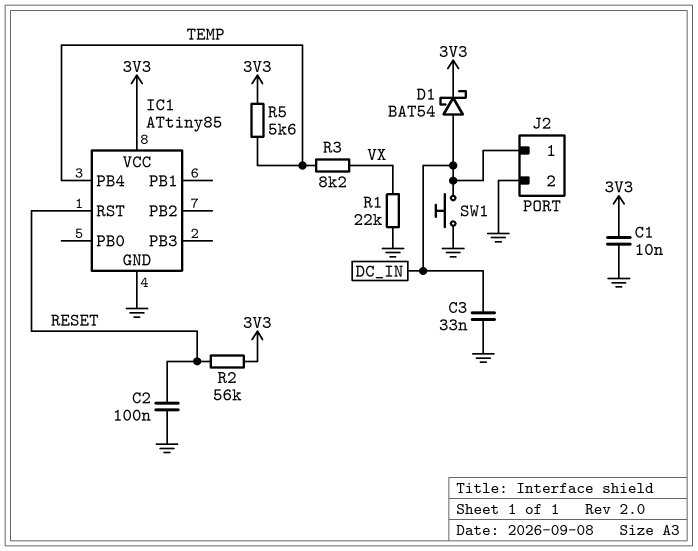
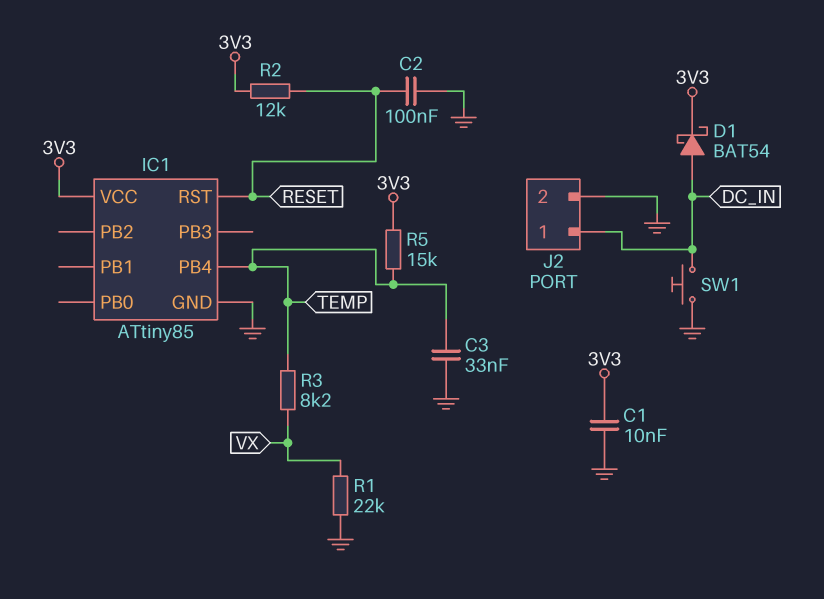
C3: 33nF (DC_IN, GND) -> 33nF (GND, TEMP)
R2: 56k (3V3, RESET) -> 12k (3V3, RESET)
R5: 5.6k (3V3, TEMP) -> 15k (3V3, TEMP)

